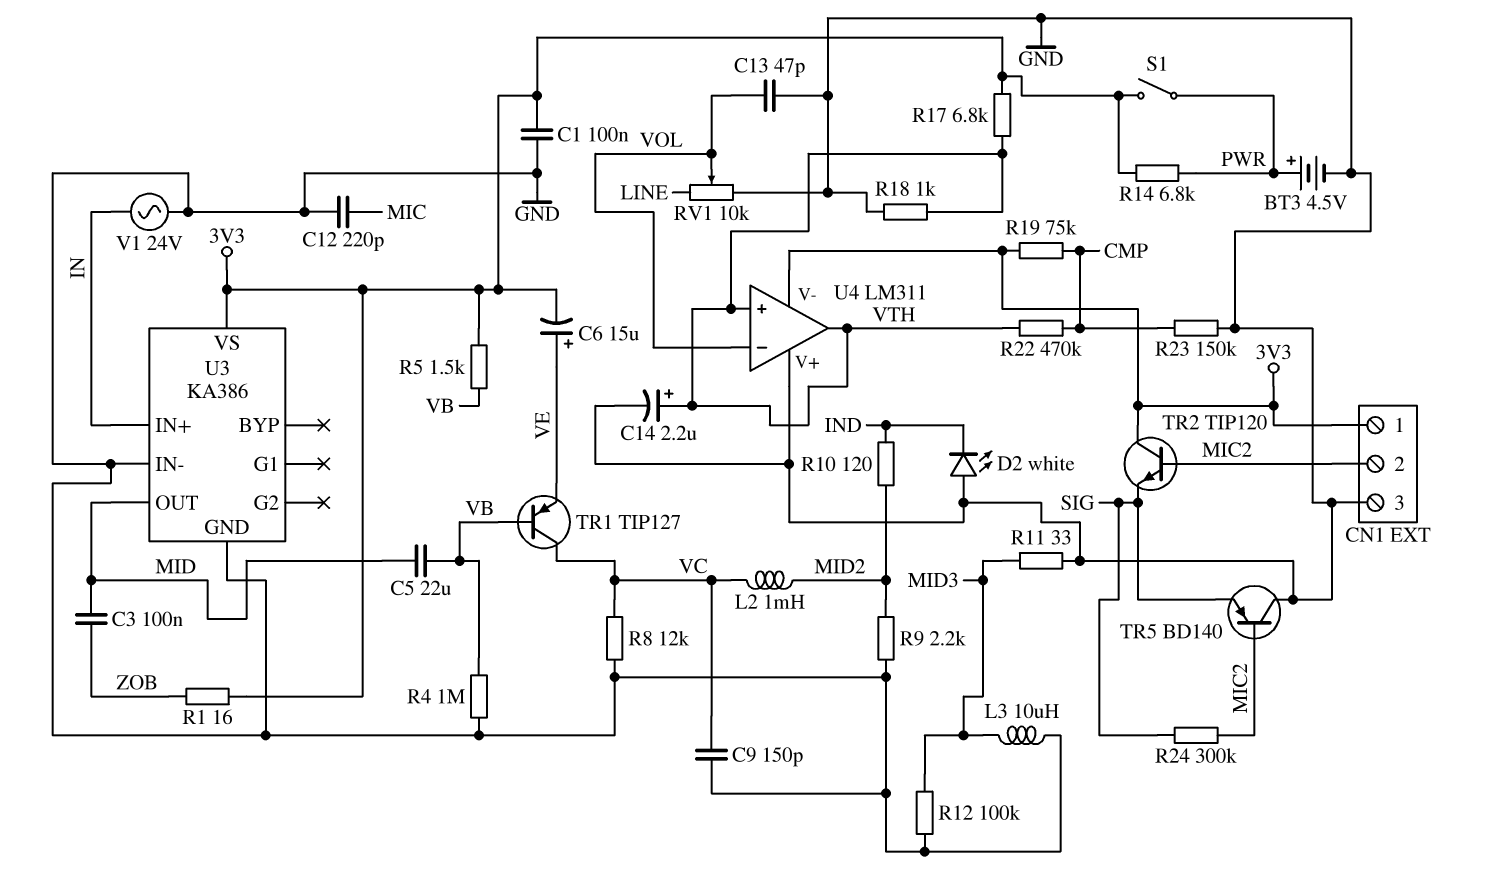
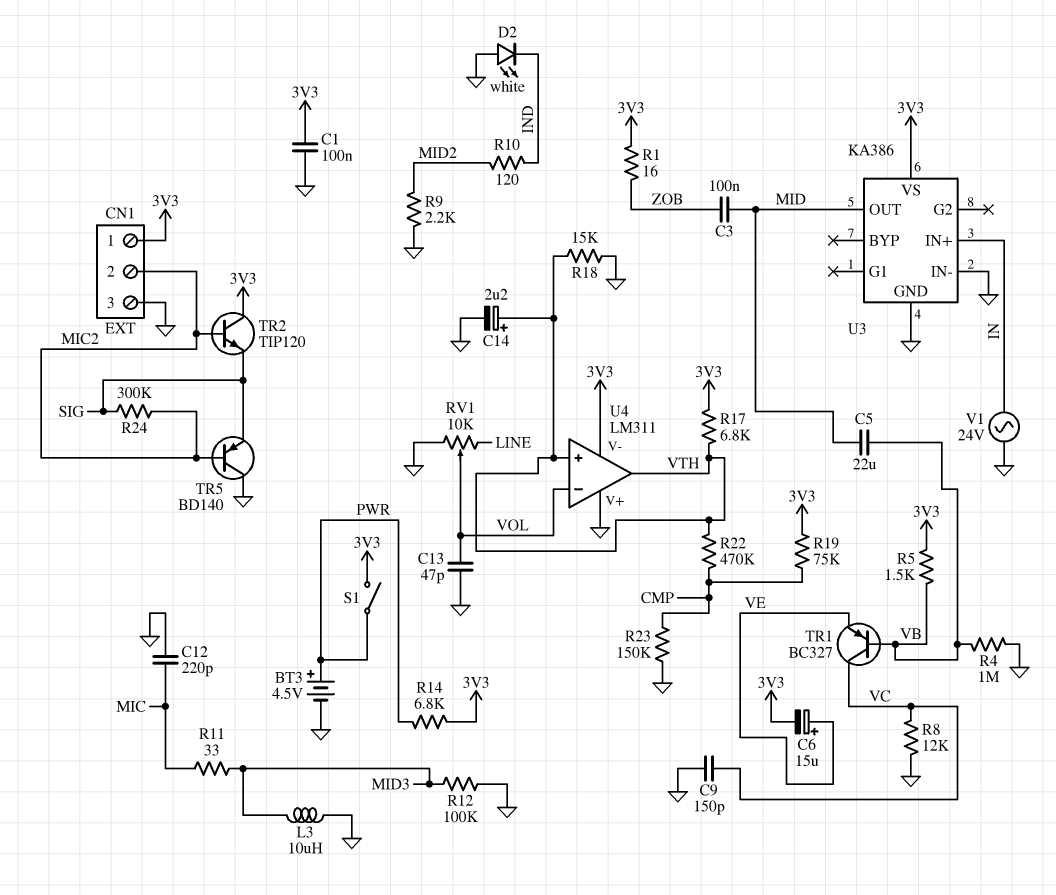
L2: 1mH (MID2, VC) -> none
R11: 33 (GND, MID3) -> 33 (MIC, MID3)
R18: 1k (GND, VTH) -> 15k (GND, VTH)
TR1: PNP TIP127 (B VB, C VC, E VE) -> PNP BC327 (B VB, C VC, E VE)

